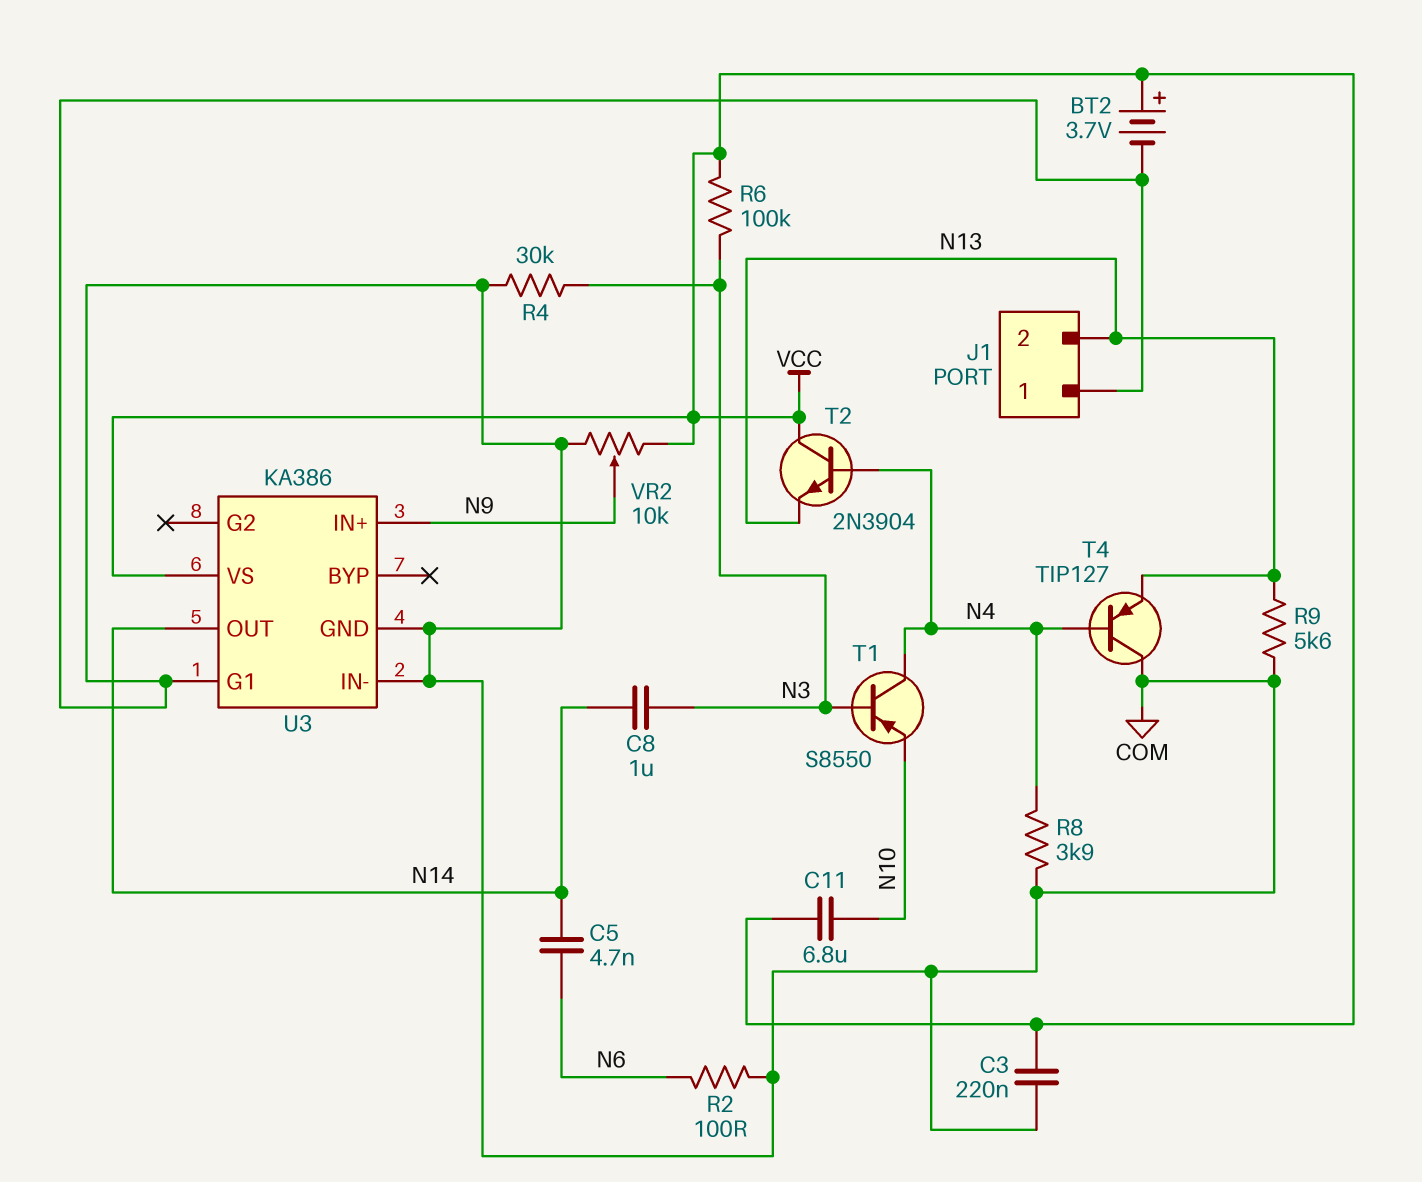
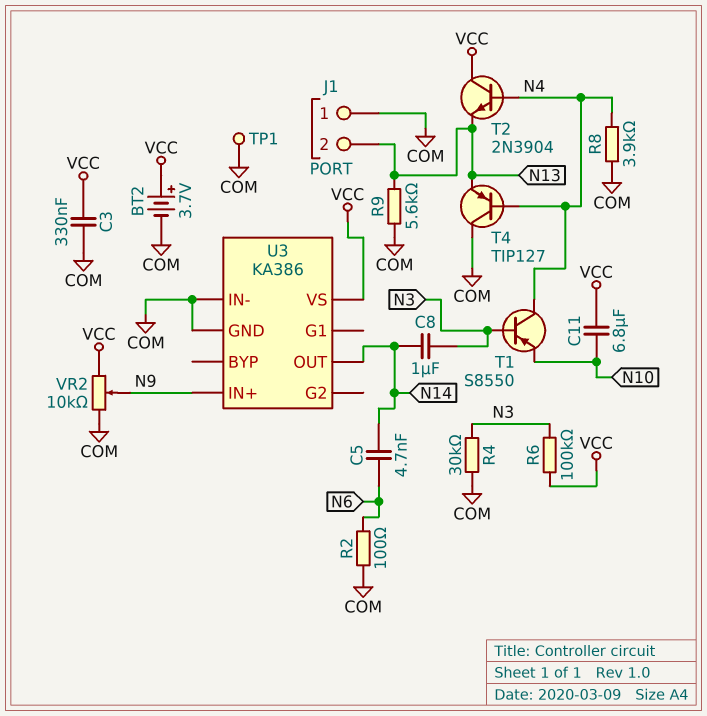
C3: 220nF (COM, VCC) -> 330nF (COM, VCC)
TP1: none -> test point (COM)
U3 pin G1: COM -> none

